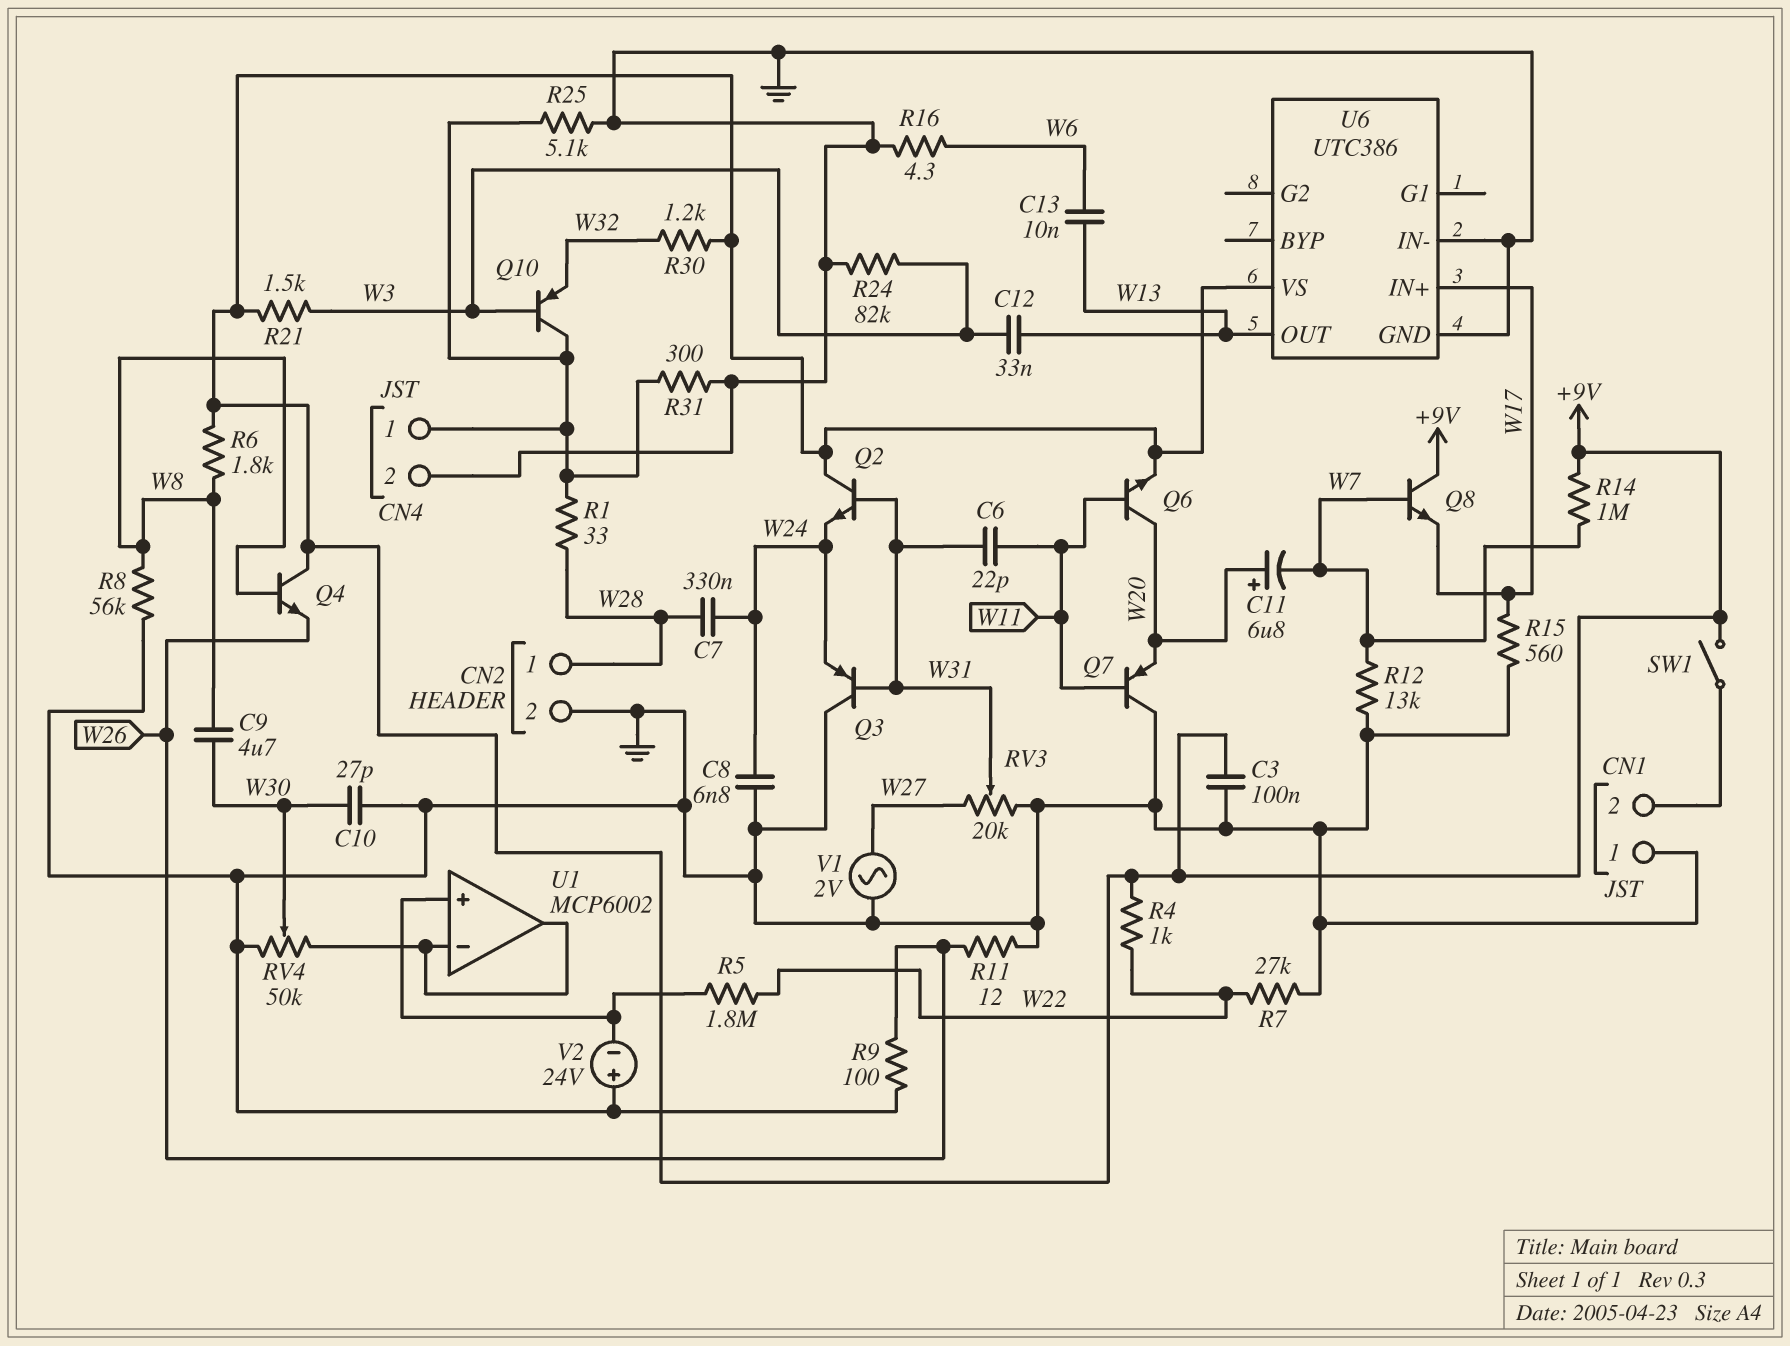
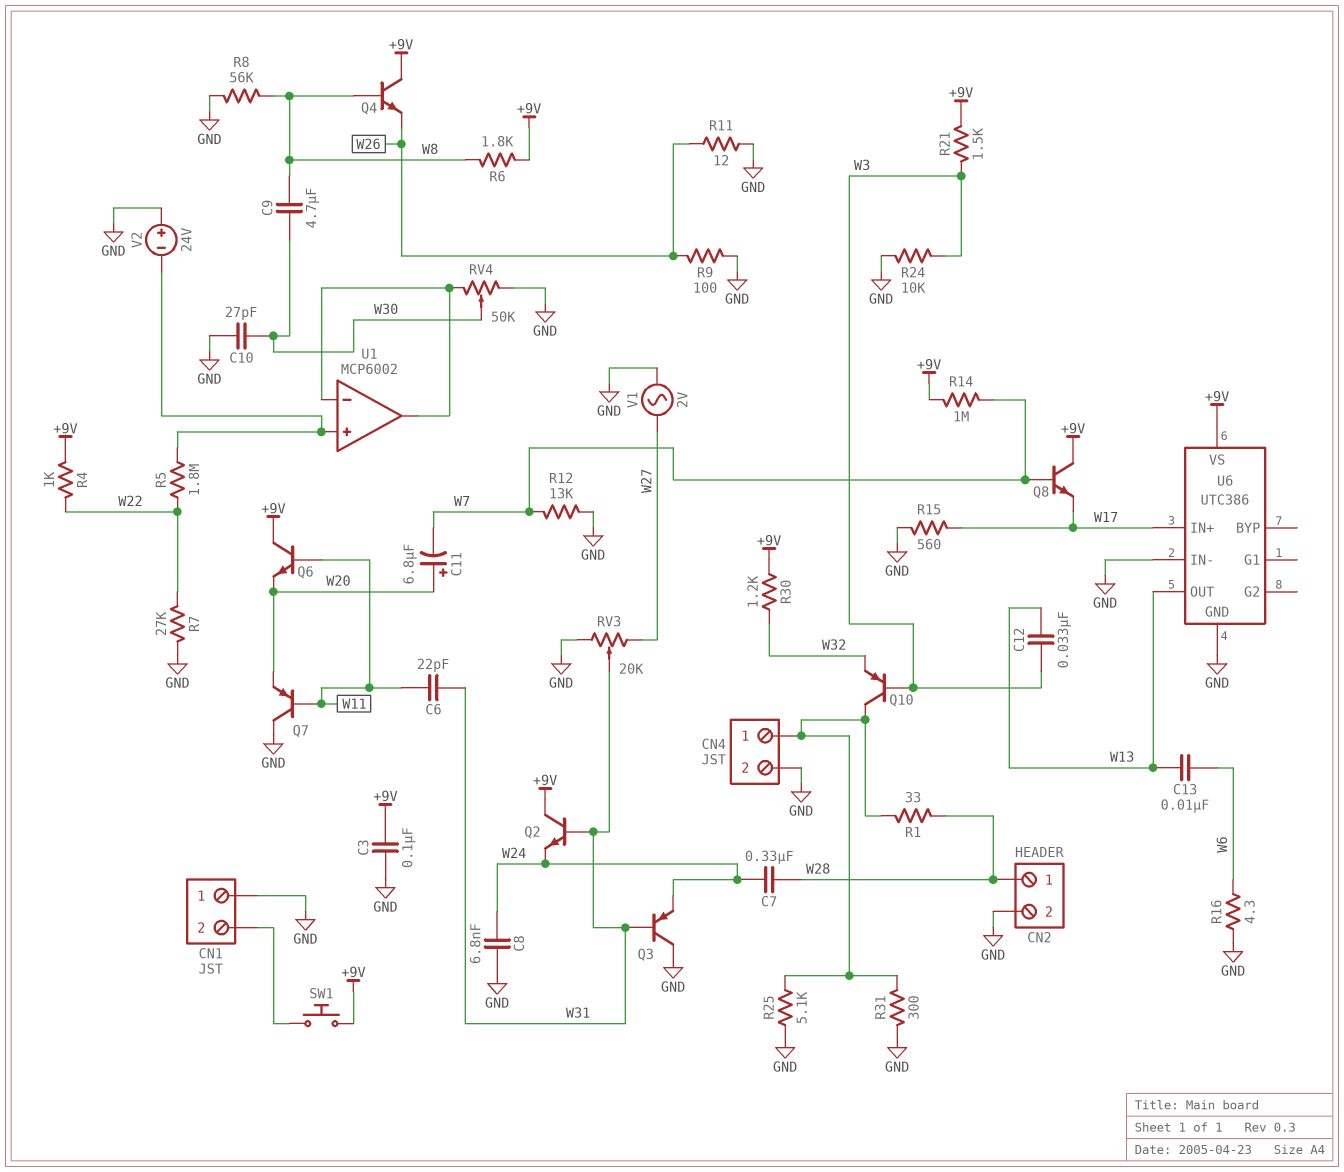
Q6: NPN (B W11, C W20, E +9V) -> NPN (B W11, C +9V, E W20)
R24: 82k (GND, W3) -> 10k (GND, W3)
SW1: switch (+9V, CN1/2) -> button (+9V, CN1/2)

